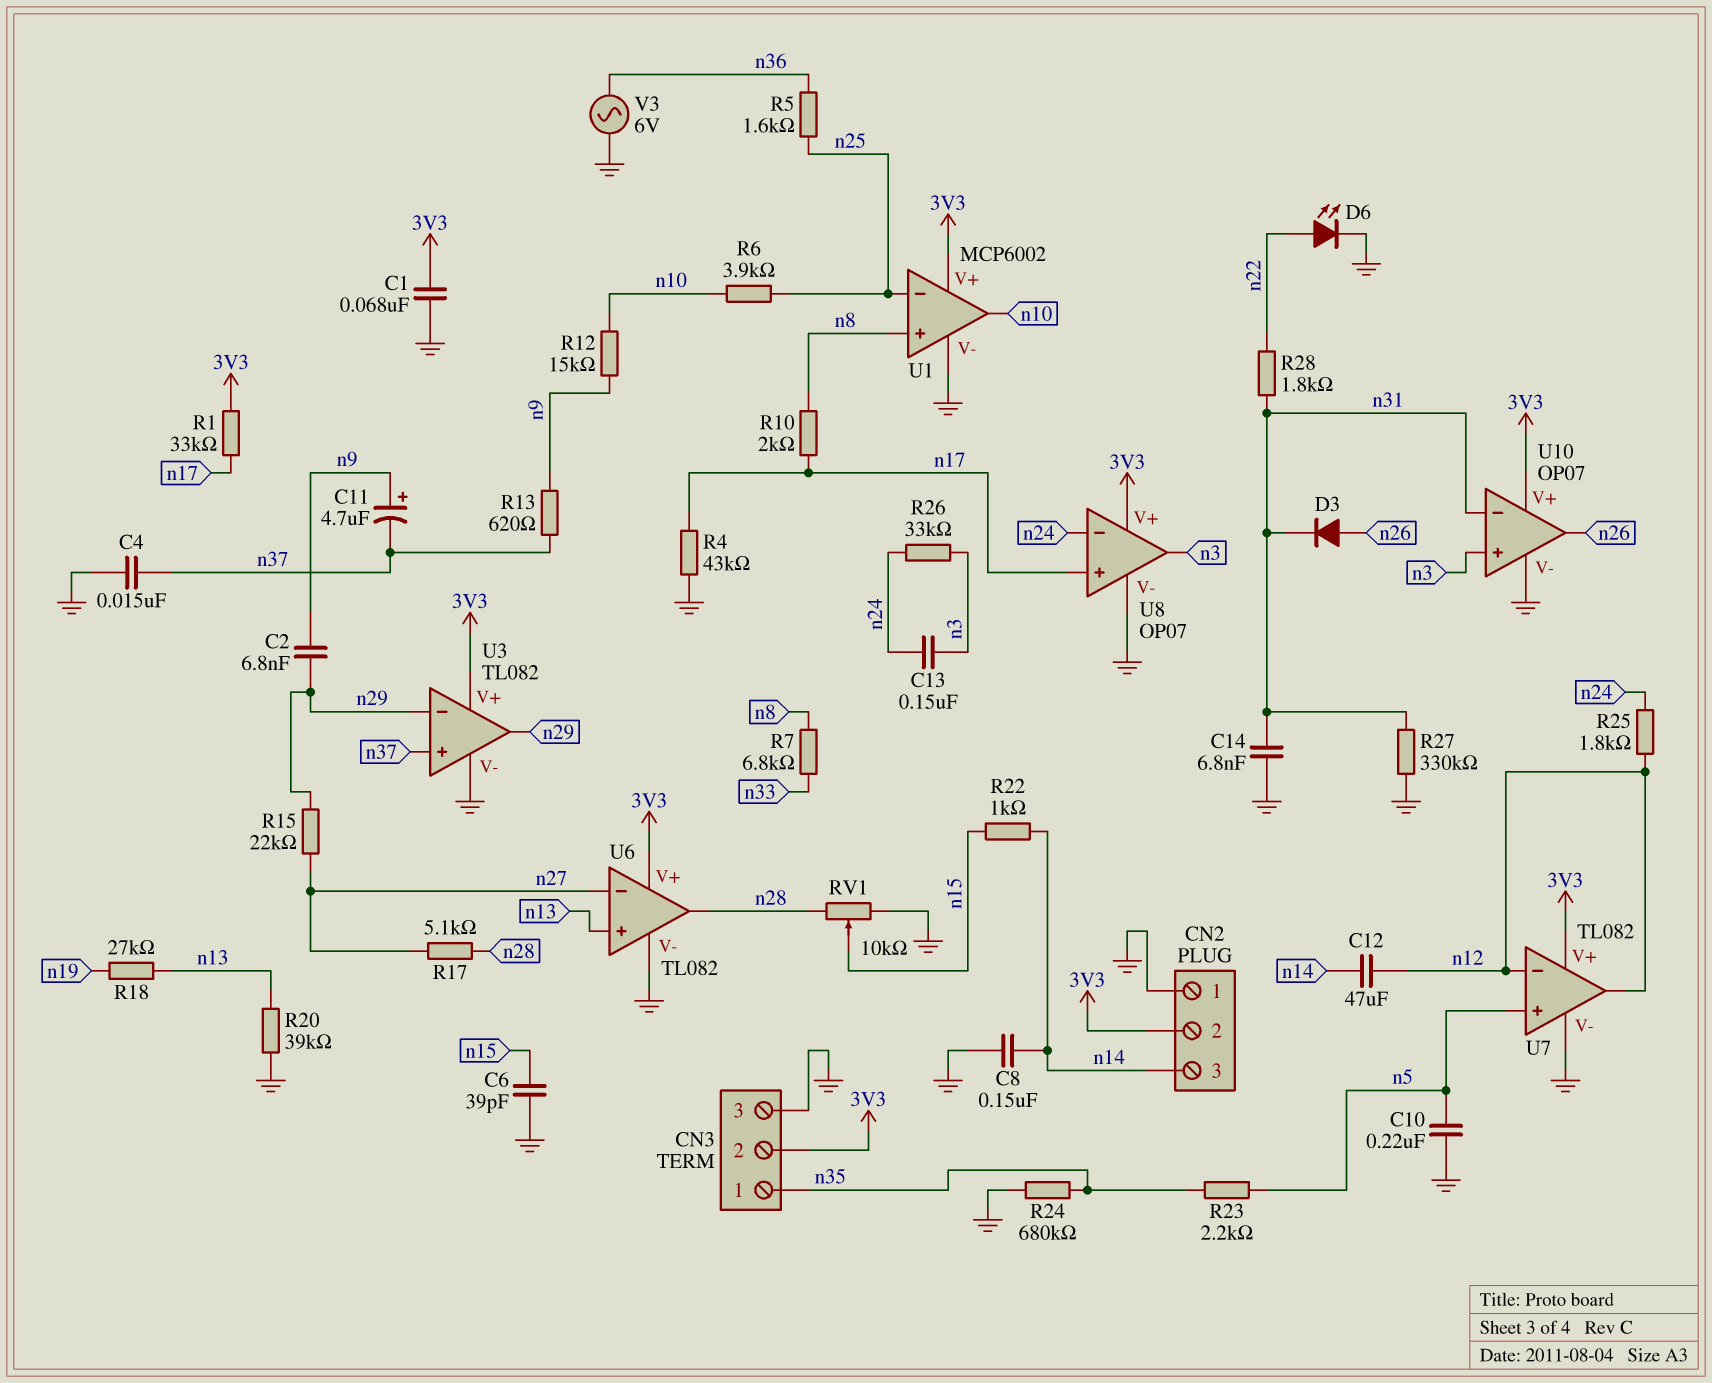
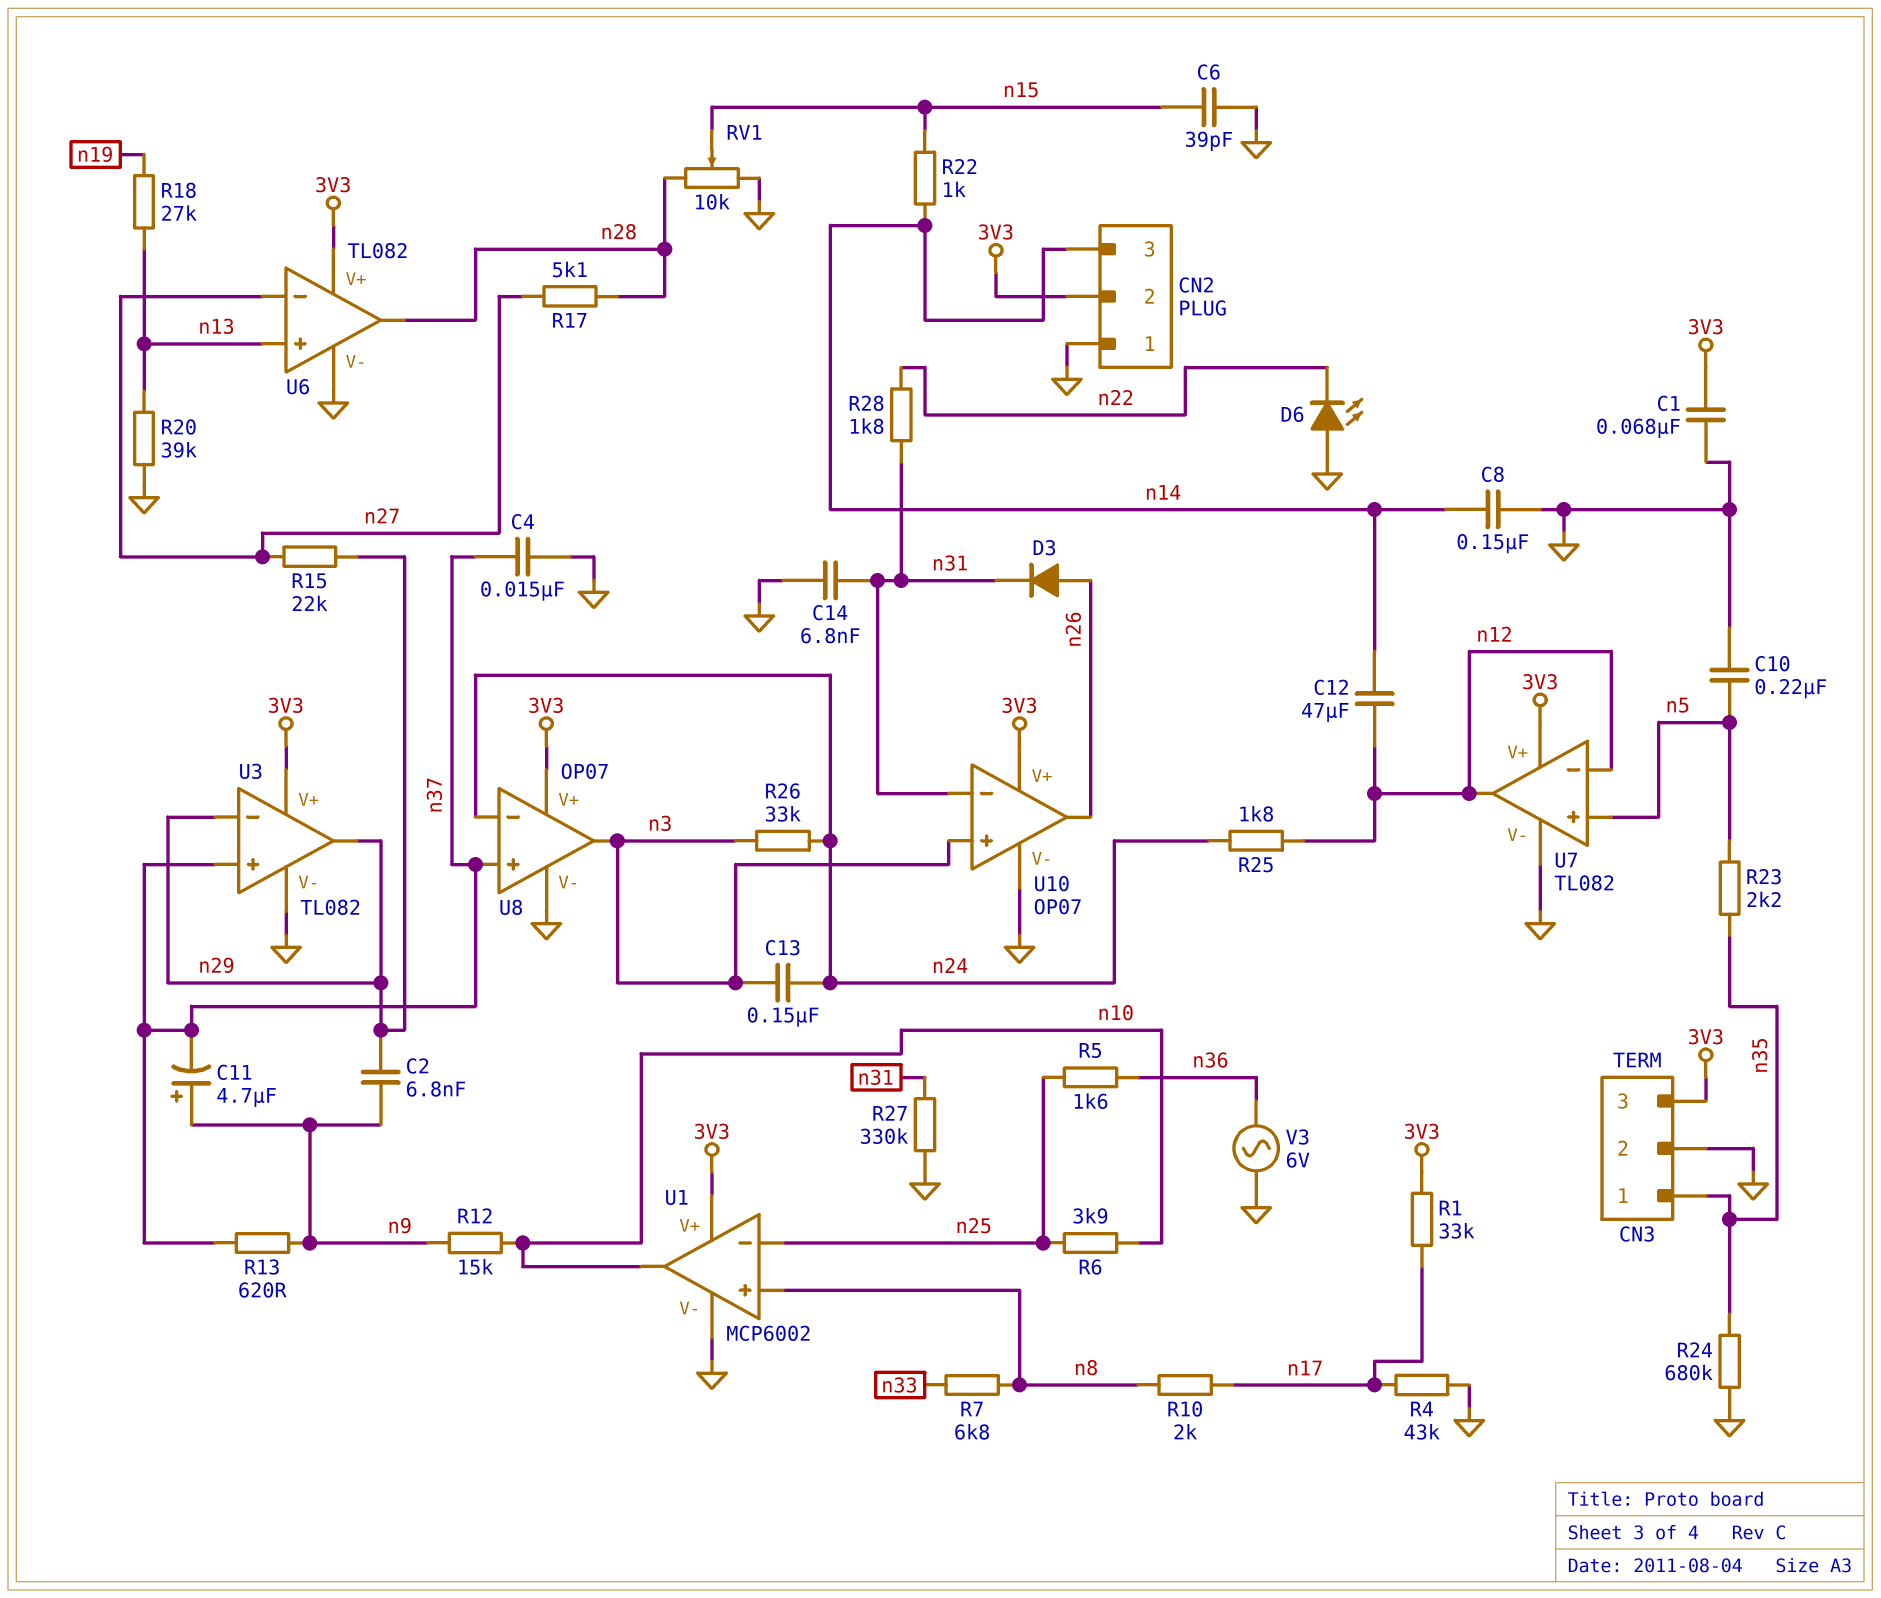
CN3 pin 2: 3V3 -> GND
CN3 pin 3: GND -> 3V3
D6: LED (A n22, K GND) -> LED (A GND, K n22)
U8 pin in+: n17 -> n37

